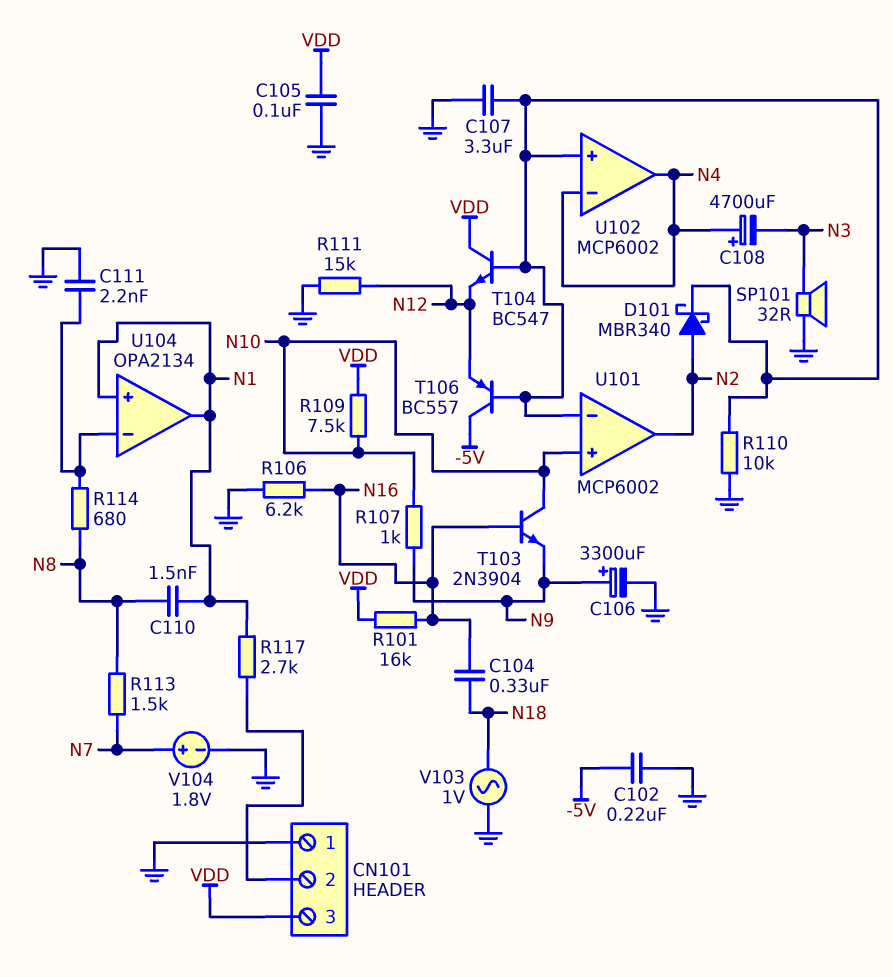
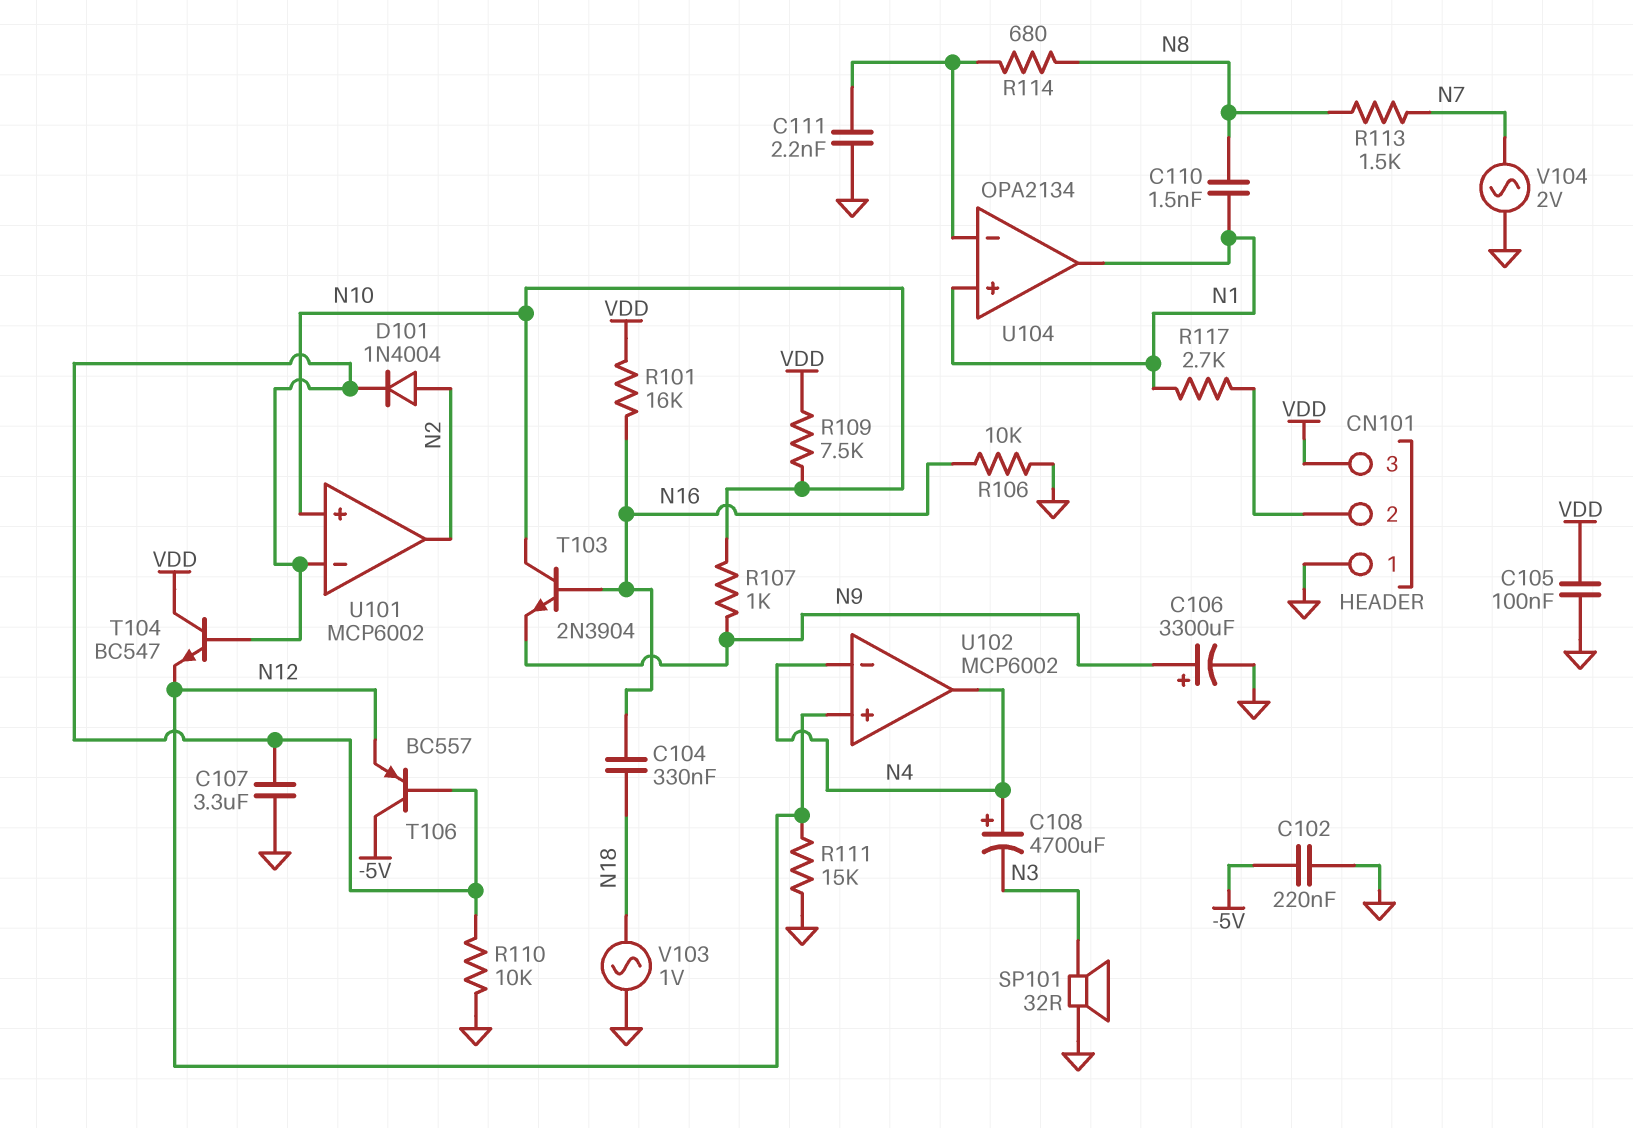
D101: schottky MBR340 (A N2, K U101/in-) -> diode 1N4004 (A N2, K U101/in-)
R106: 6.2k (GND, N16) -> 10k (GND, N16)
U102 pin in+: U101/in- -> N12
V104: 1.8V (plus N7, minus GND) -> AC 2V (GND, N7)

